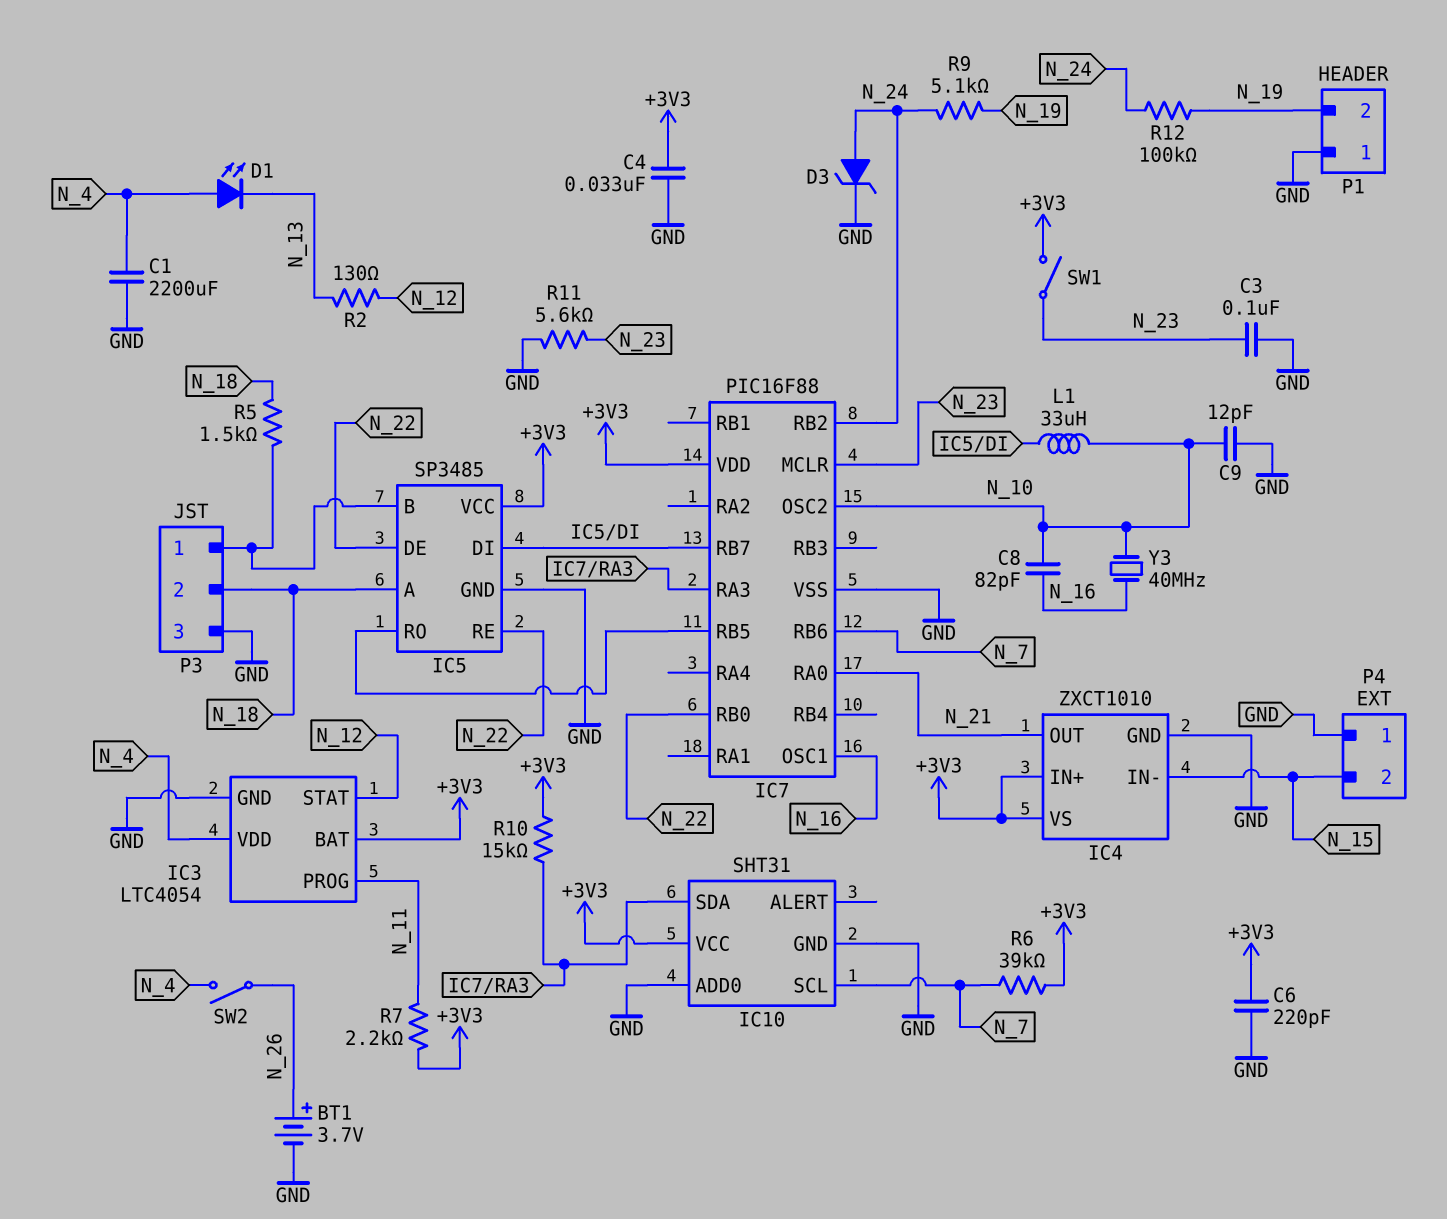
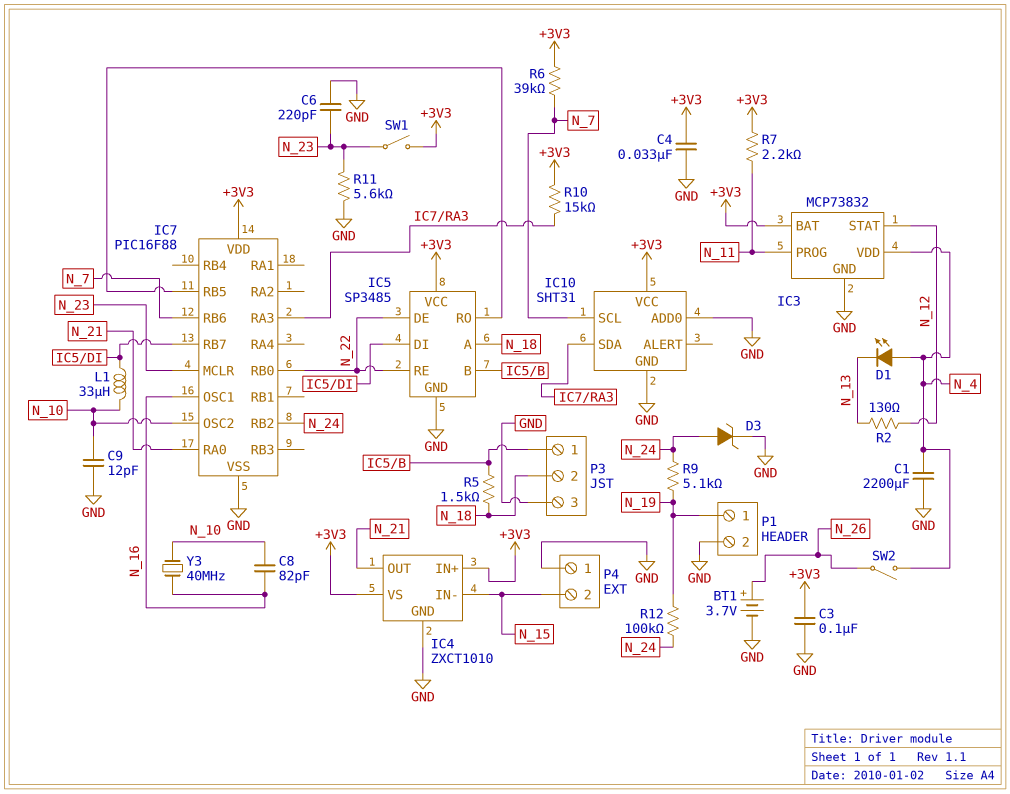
C3: 100nF (GND, N_23) -> 100nF (+3V3, GND)
C6: 220pF (+3V3, GND) -> 220pF (GND, N_23)
IC3: LTC4054 -> MCP73832
P1 pin 1: GND -> N_19
P1 pin 2: N_19 -> GND

